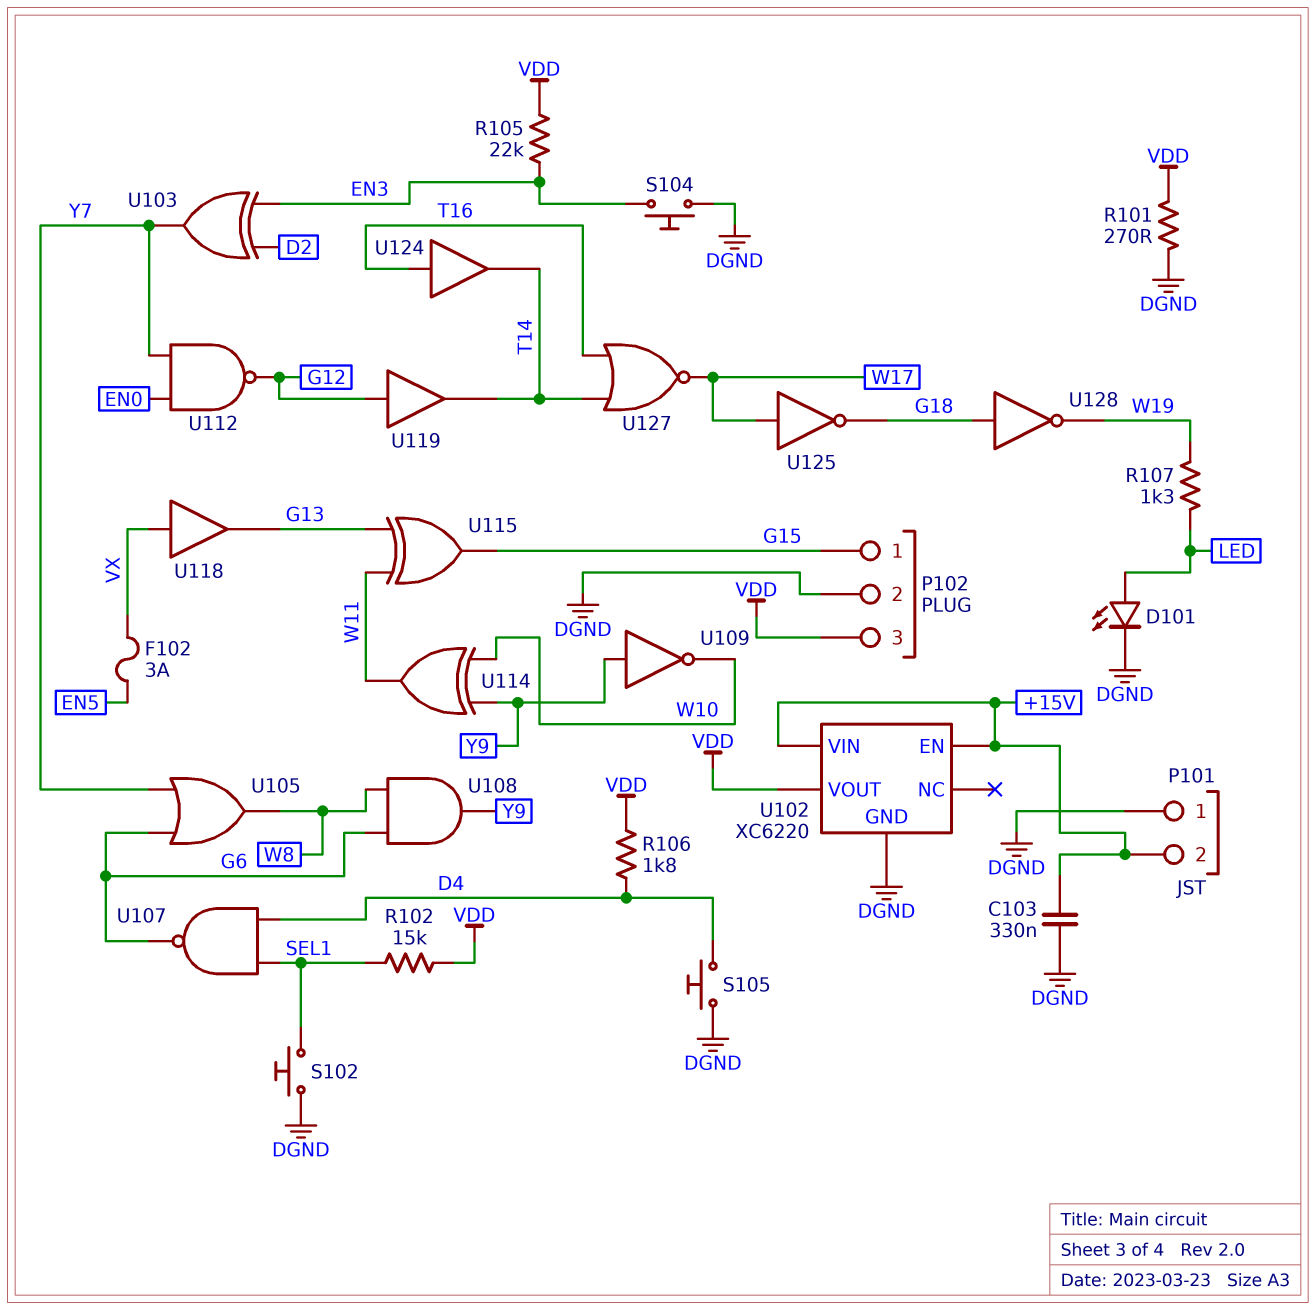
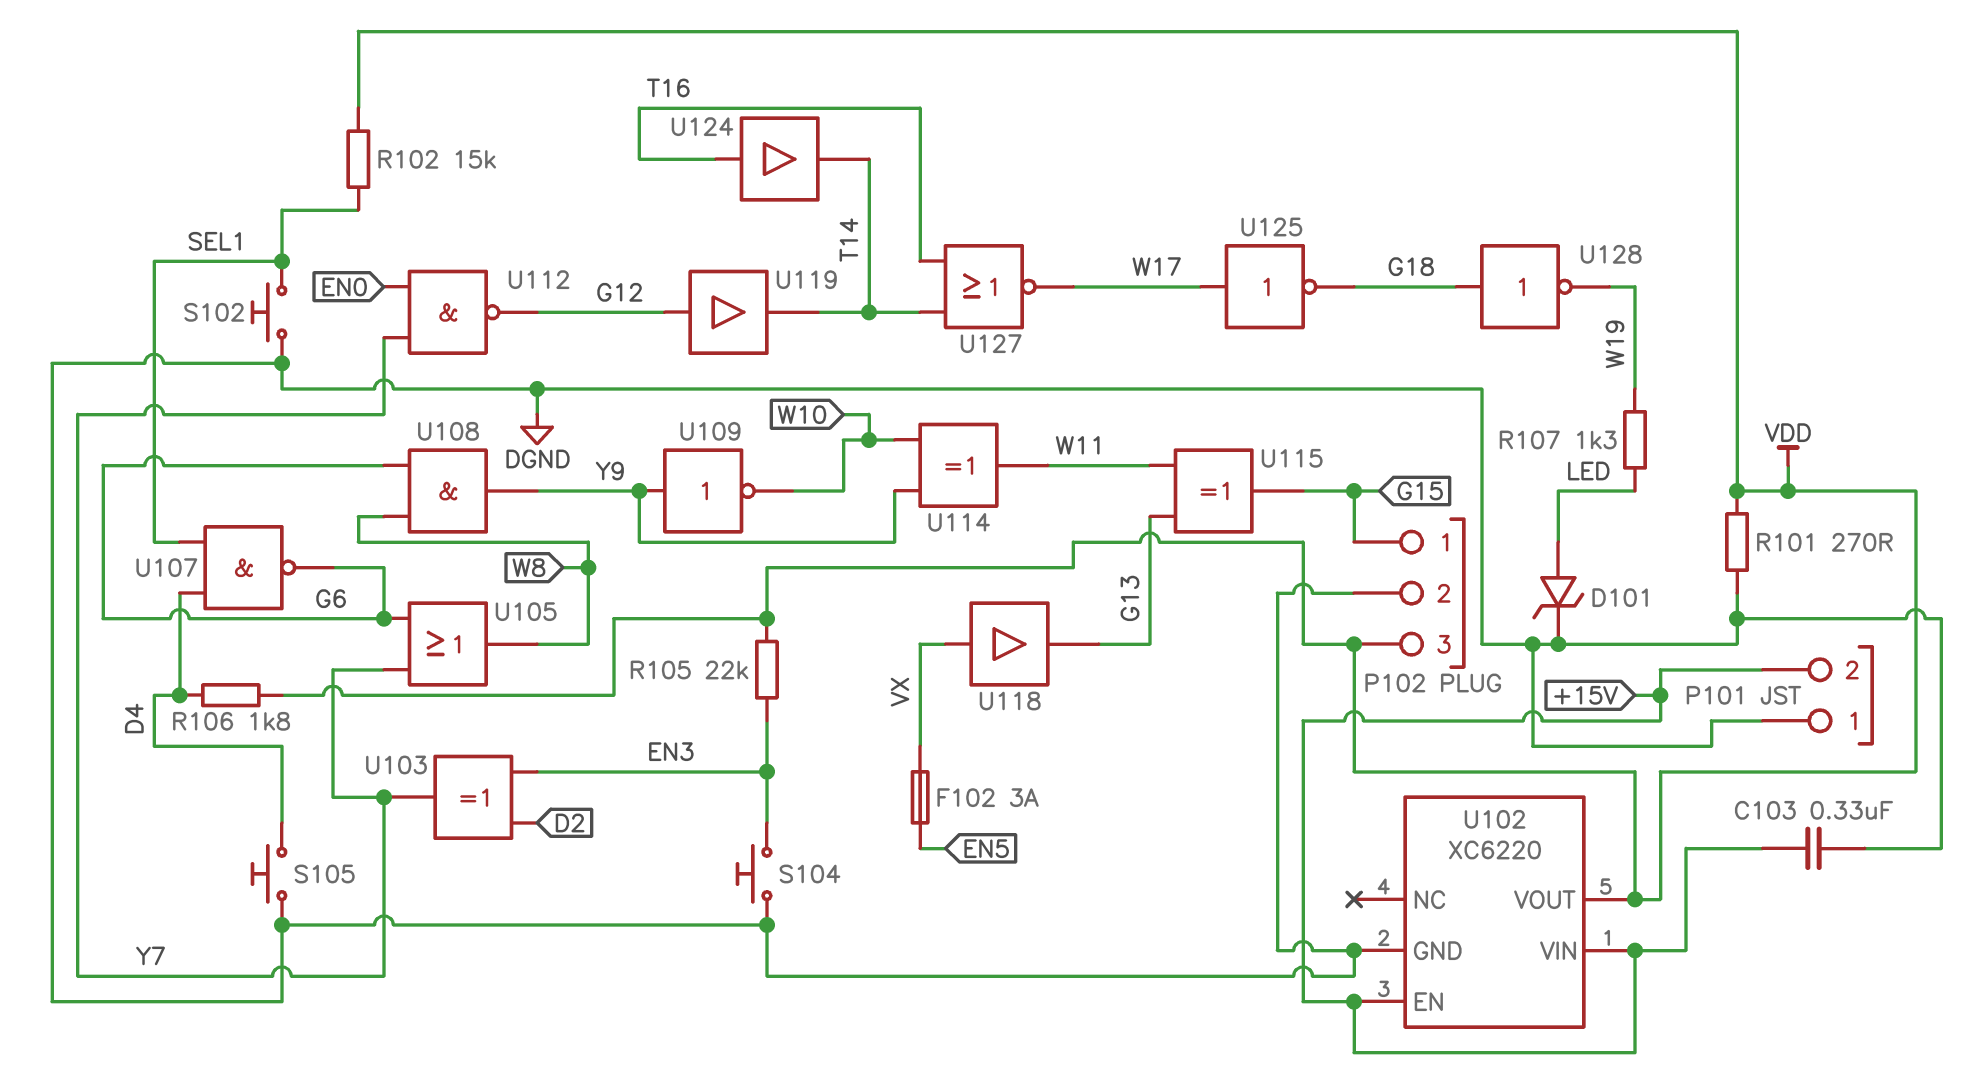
D101: LED (A LED, K DGND) -> zener (A LED, K DGND)

